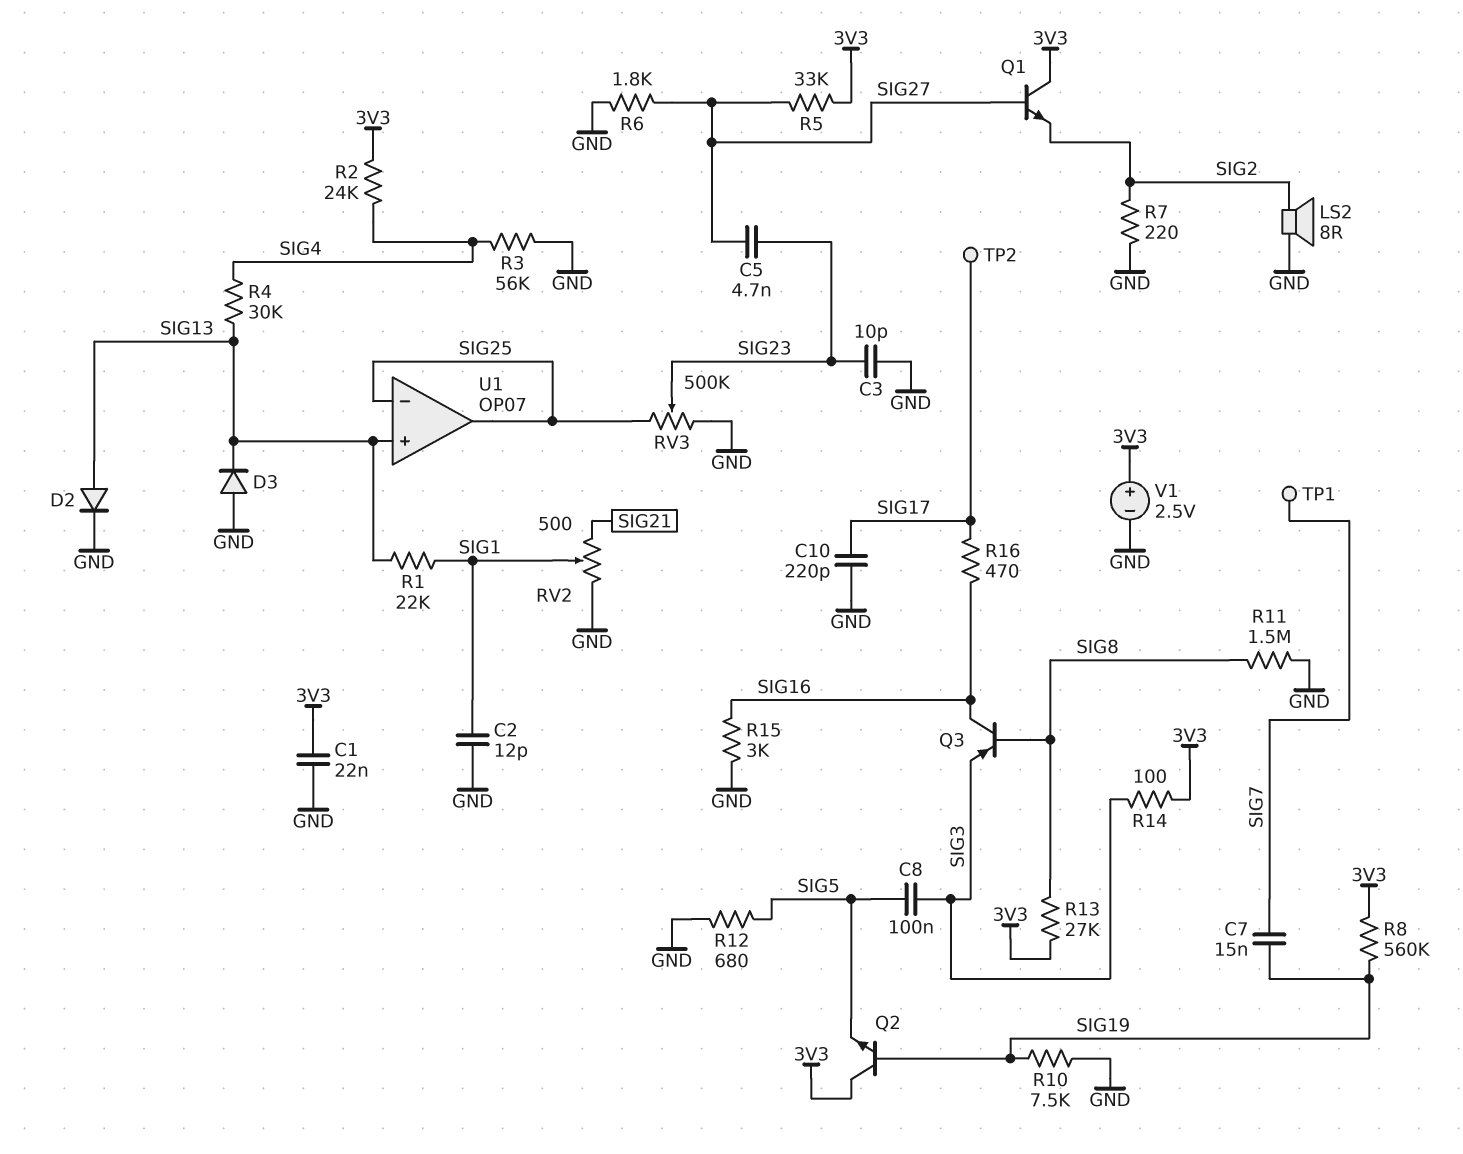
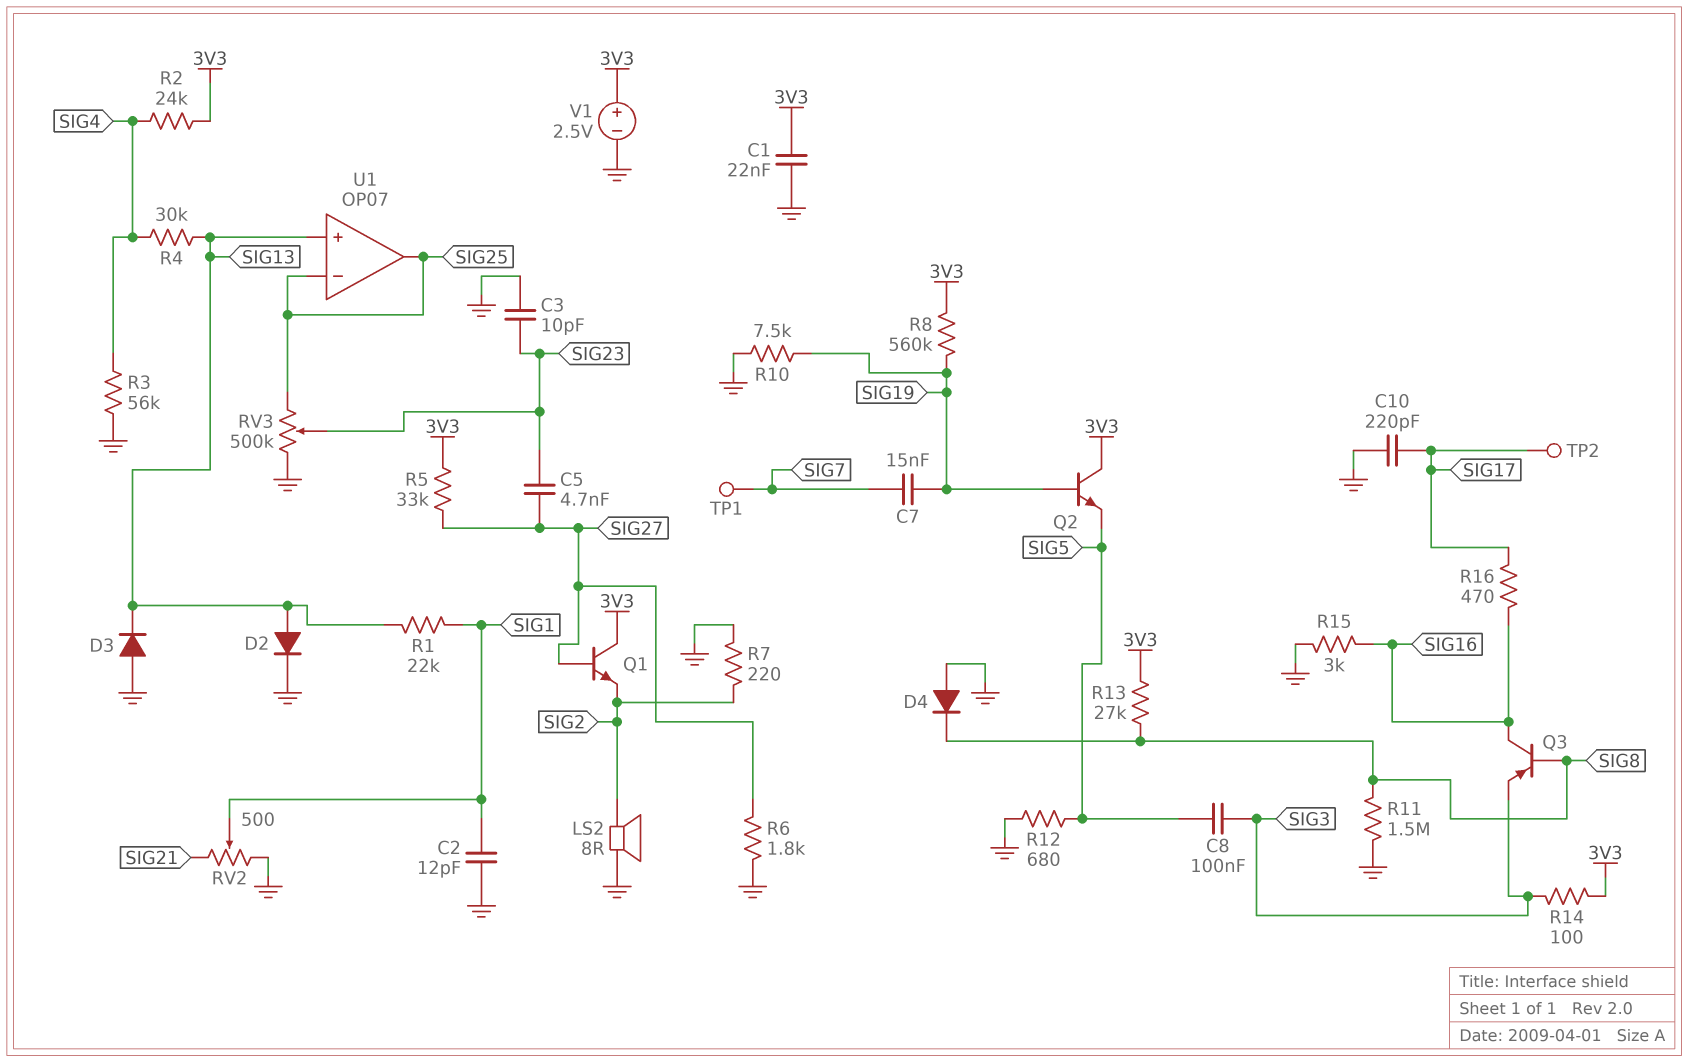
D4: none -> diode (A GND, K SIG8)

